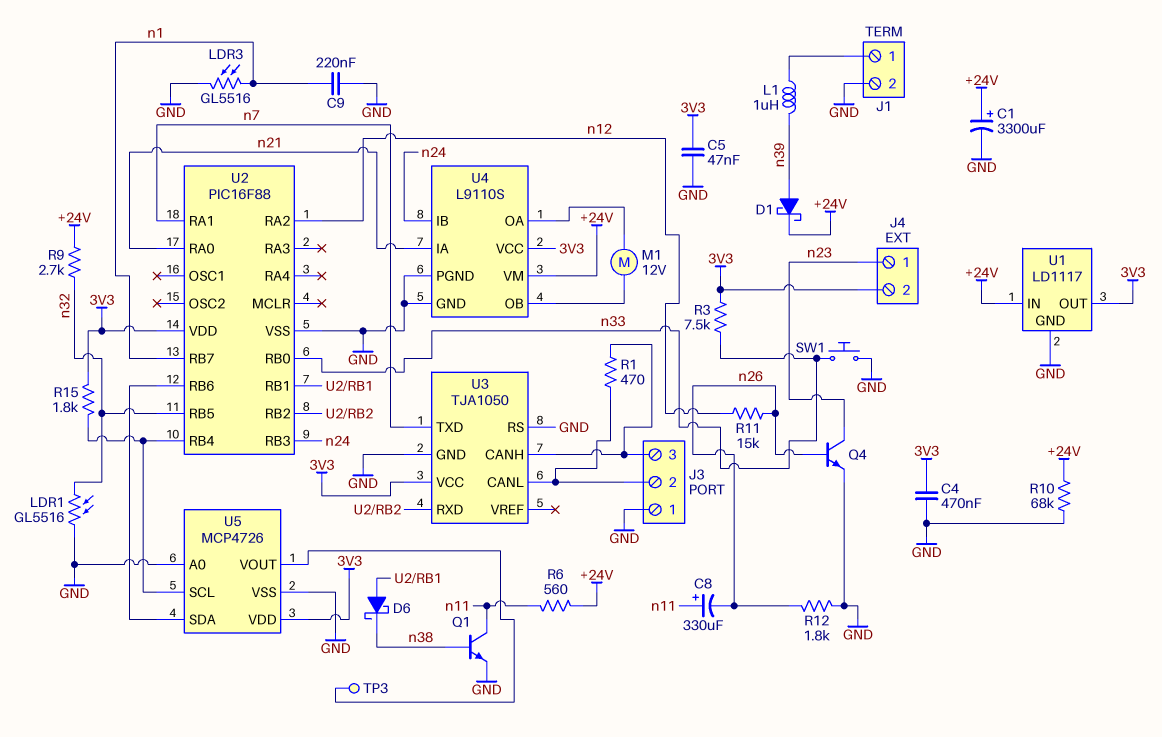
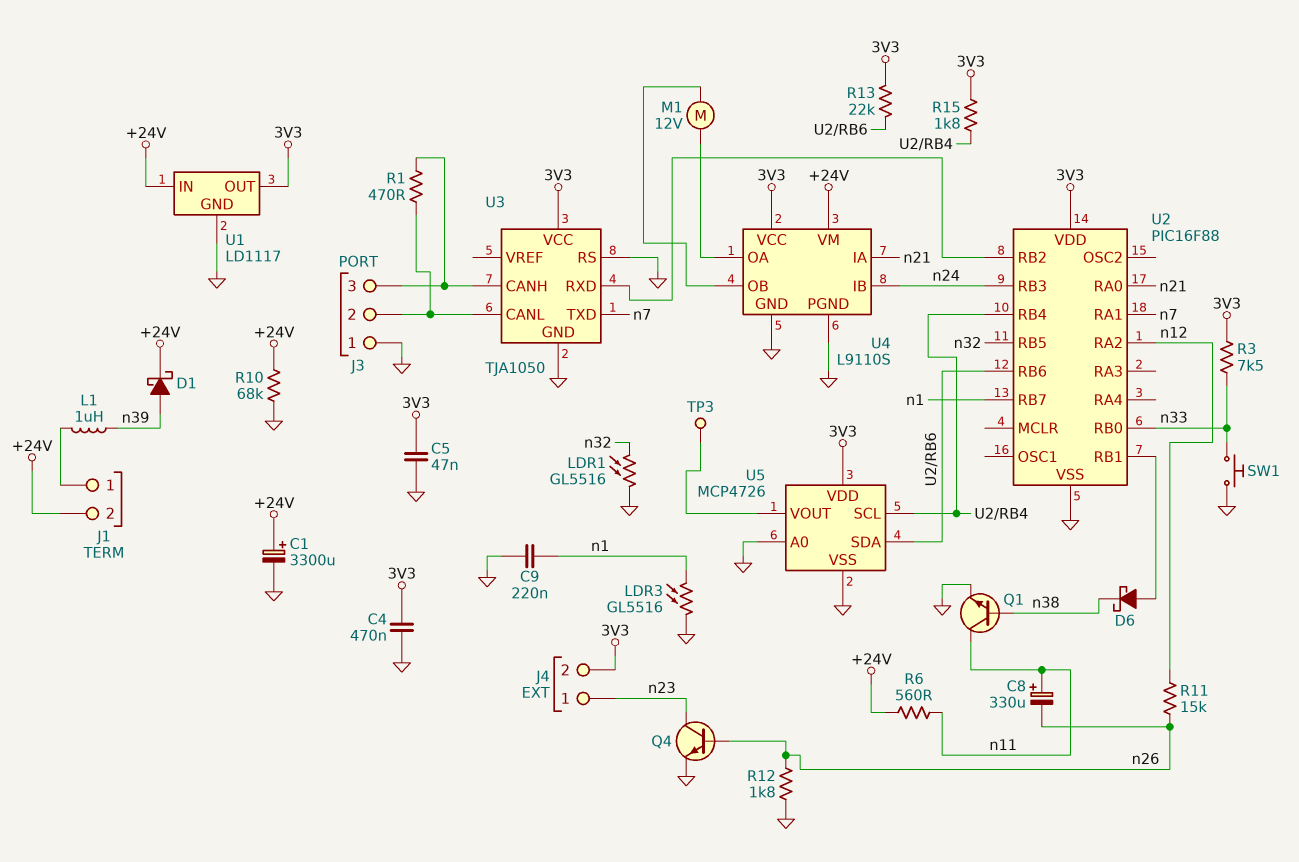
J1 pin 2: GND -> +24V
R9: 2.7k (+24V, n32) -> none
R13: none -> 22k (3V3, U2/RB6)

